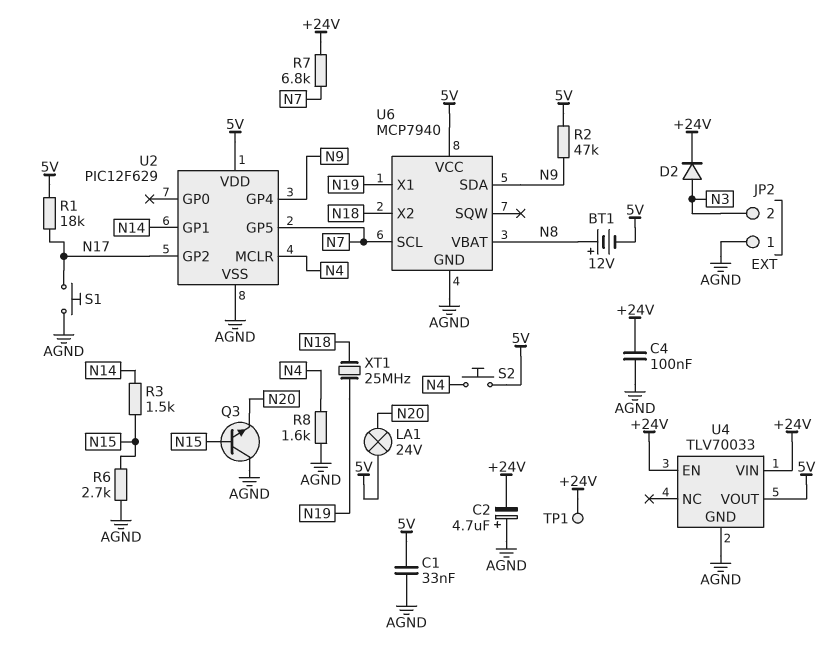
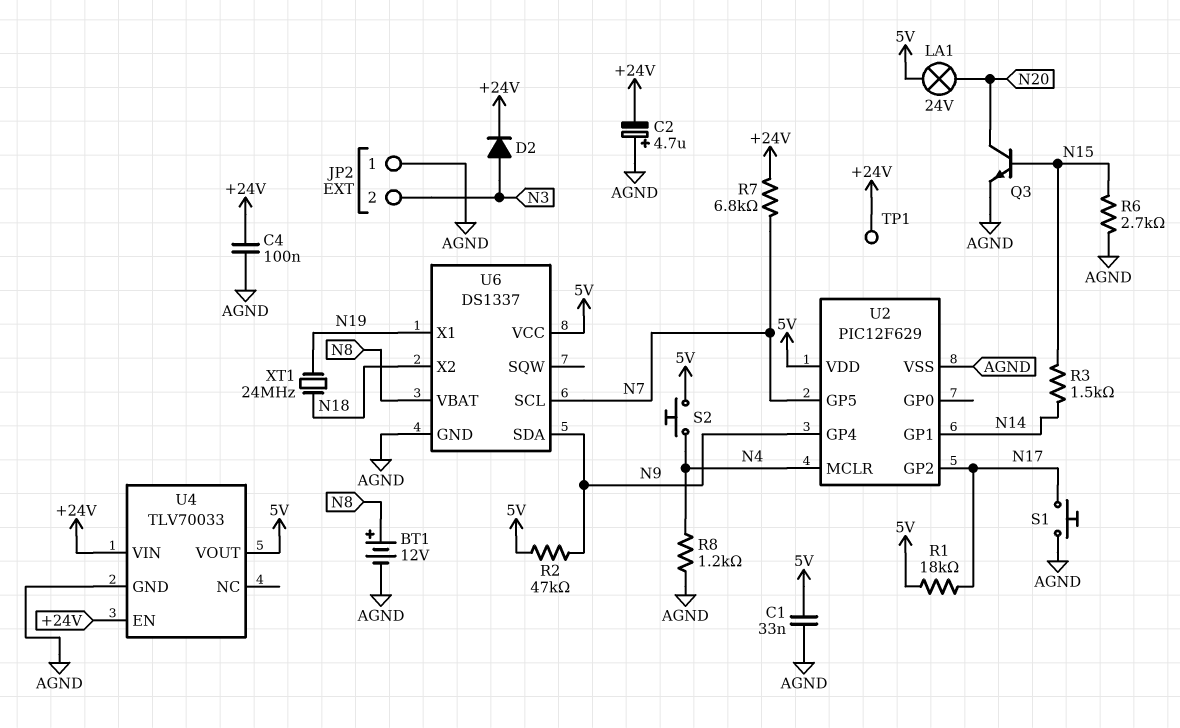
BT1: 12V (plus N8, minus 5V) -> 12V (plus N8, minus AGND)
Q3: NPN (B N15, C AGND, E N20) -> NPN (B N15, C N20, E AGND)
R8: 1.6k (AGND, N4) -> 1.2k (AGND, N4)
U6: MCP7940 -> DS1337
XT1: 25MHz (N18, N19) -> 24MHz (N18, N19)

